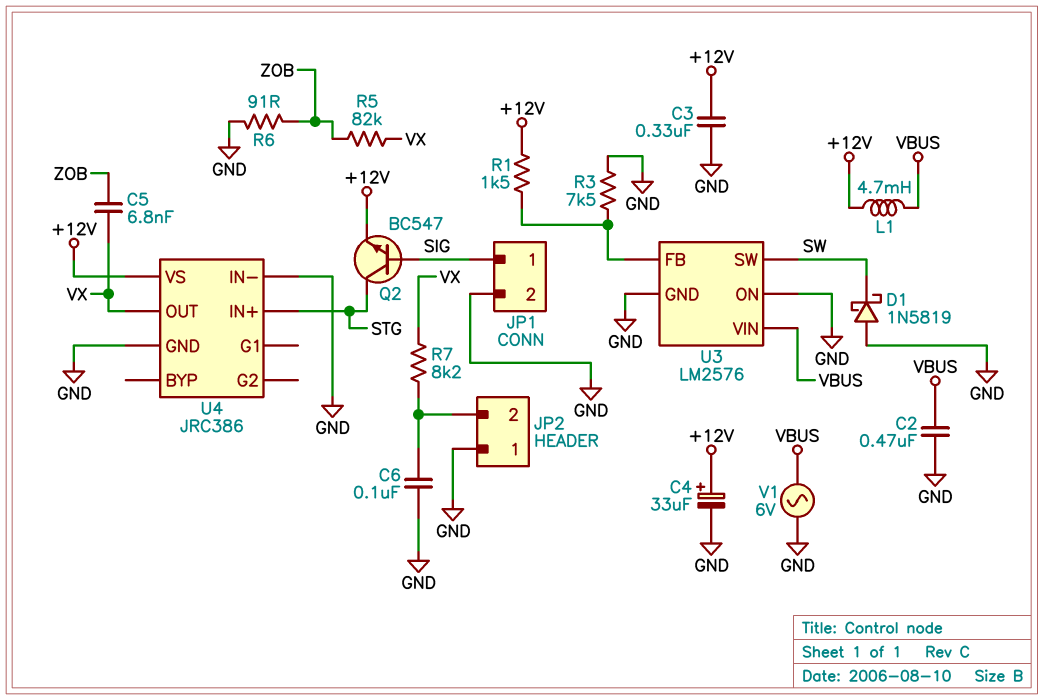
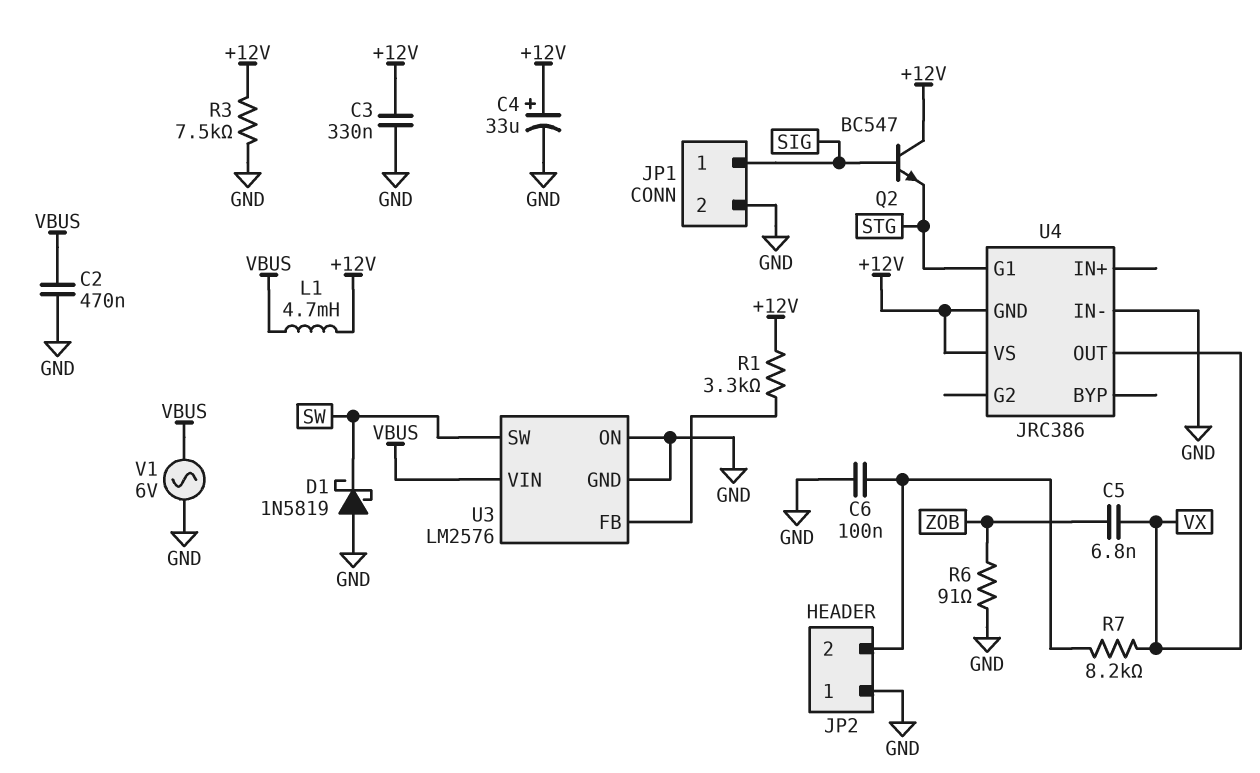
Q2: NPN BC547 (B SIG, C STG, E +12V) -> NPN BC547 (B SIG, C +12V, E STG)
R1: 1.5k (+12V, U3/FB) -> 3.3k (+12V, U3/FB)
R3: 7.5k (GND, U3/FB) -> 7.5k (+12V, GND)
R5: 82k (VX, ZOB) -> none
U4 pin G1: none -> STG
U4 pin GND: GND -> +12V
U4 pin IN+: STG -> none

